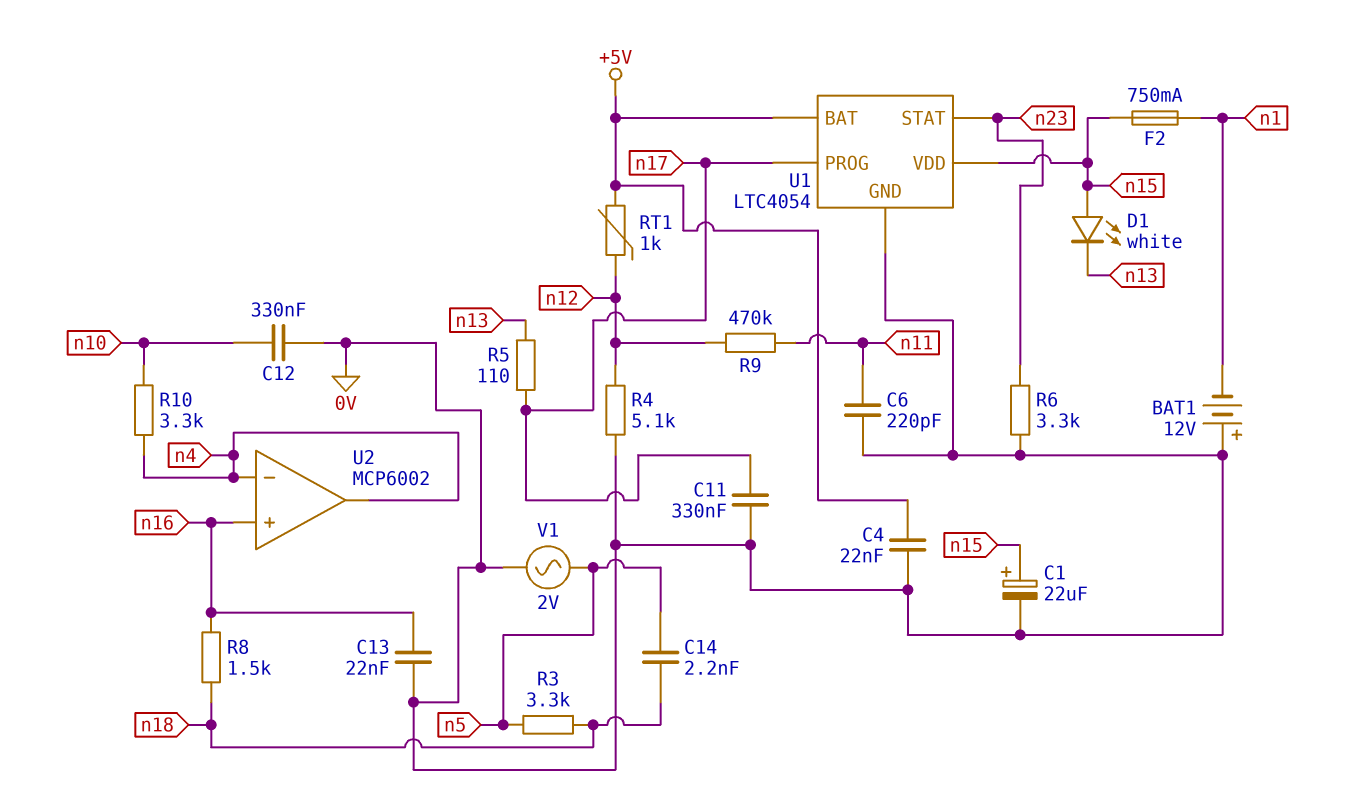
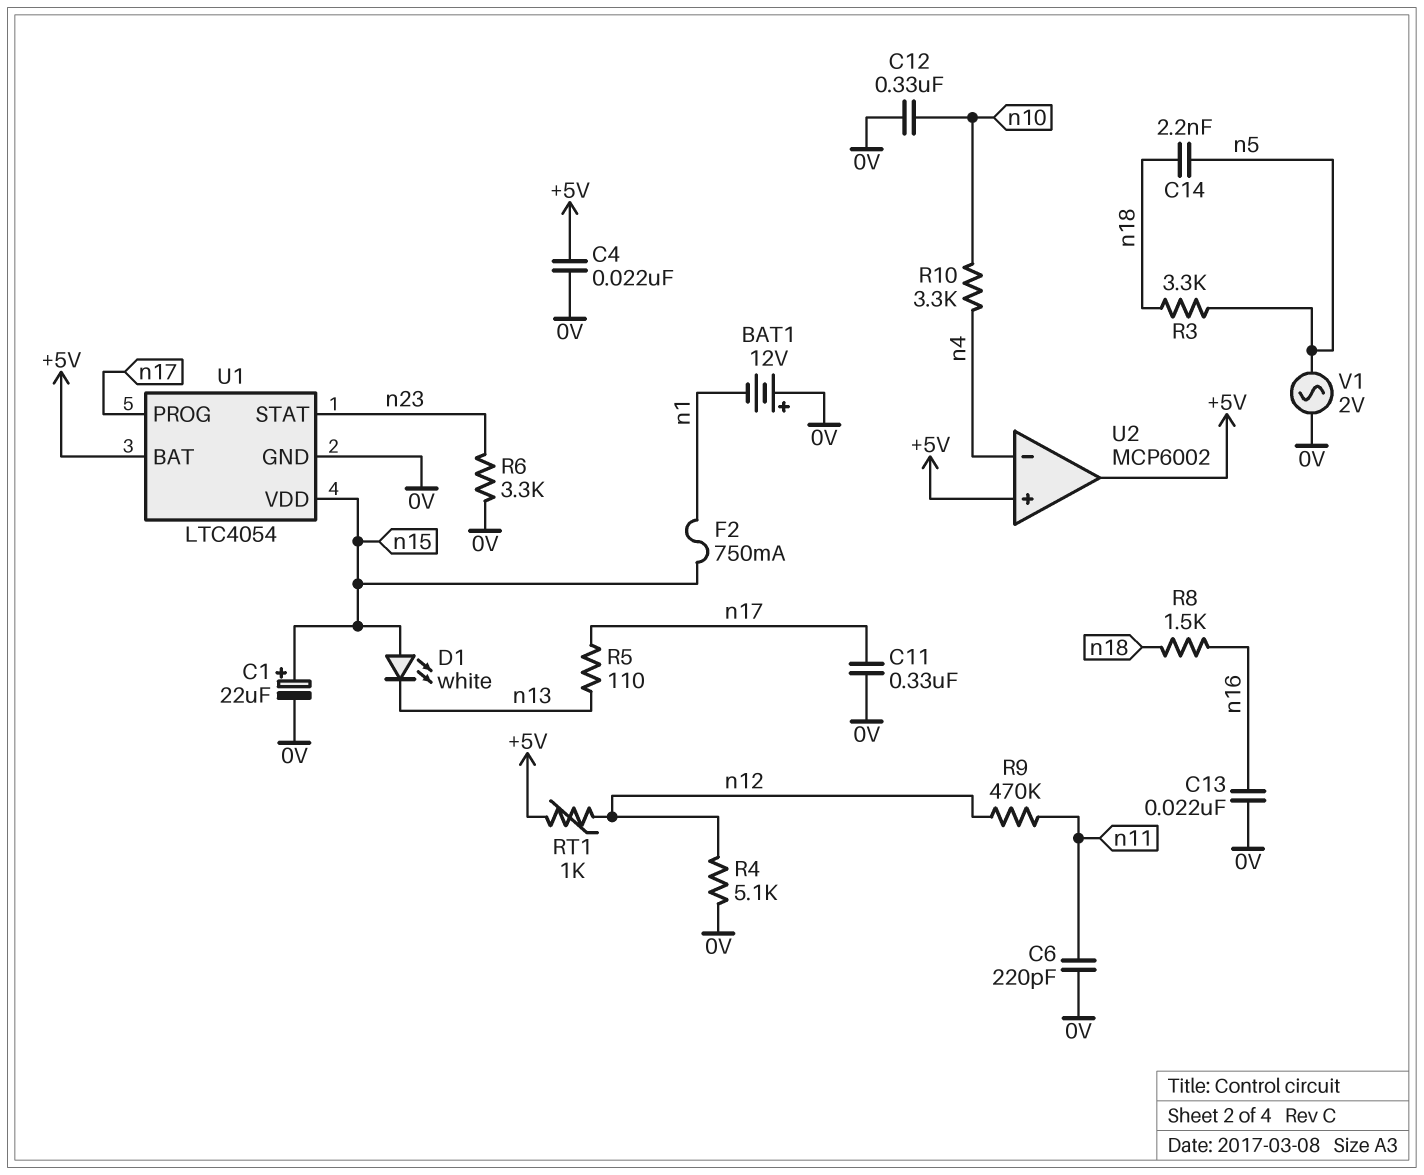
U2 pin in+: n16 -> +5V
U2 pin out: n4 -> +5V

